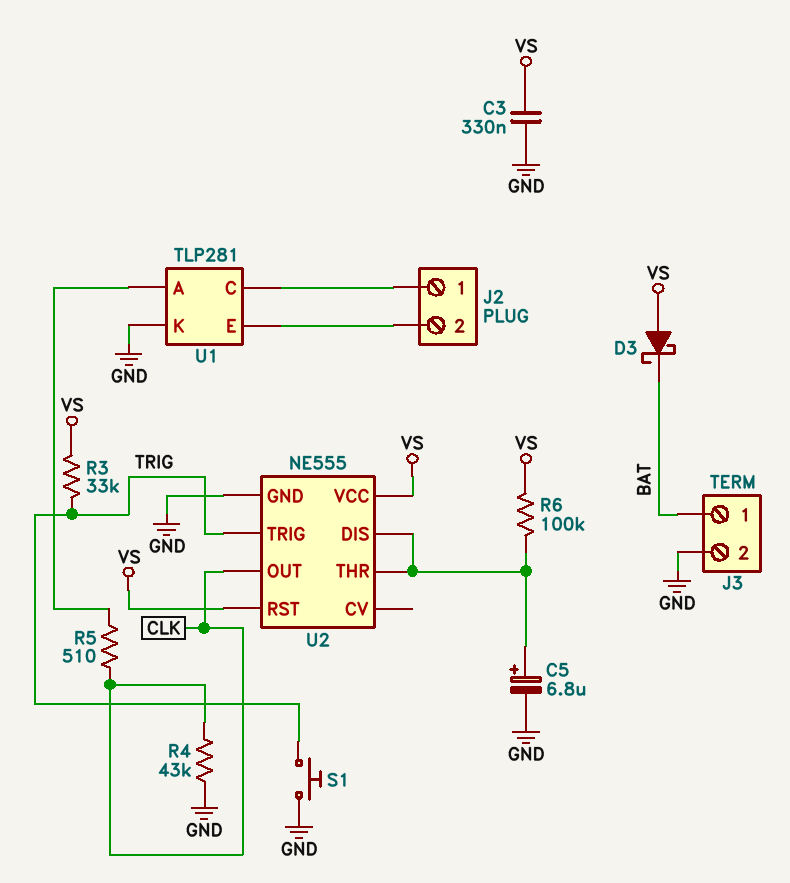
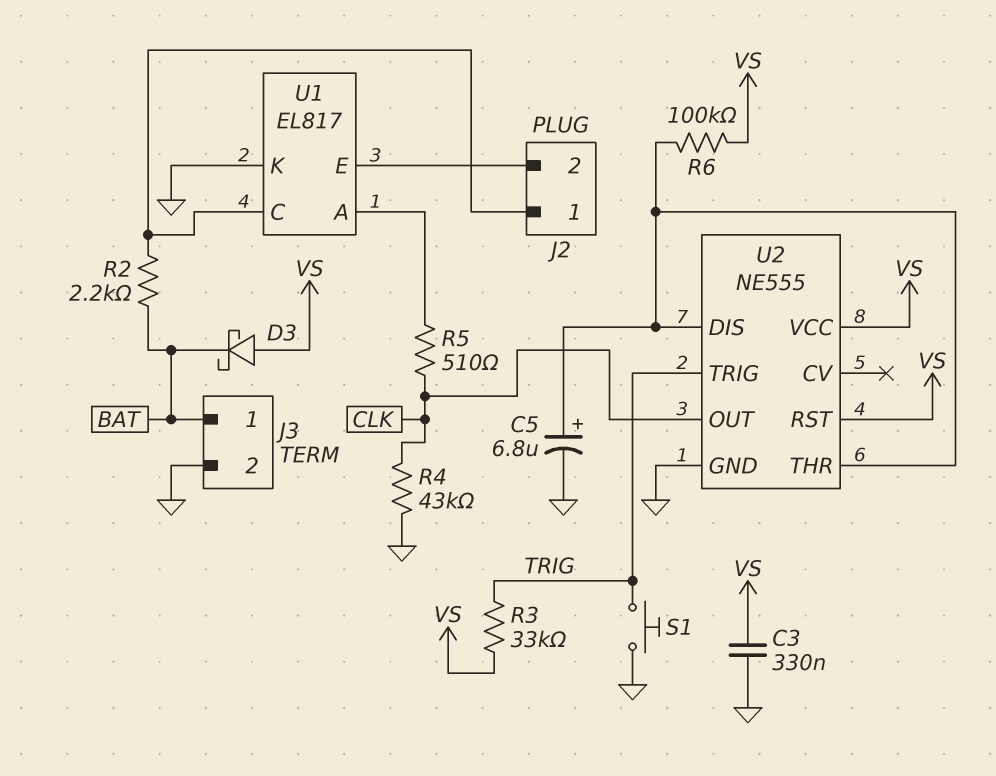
R2: none -> 2.2k (BAT, J2/1)
U1: TLP281 -> EL817

